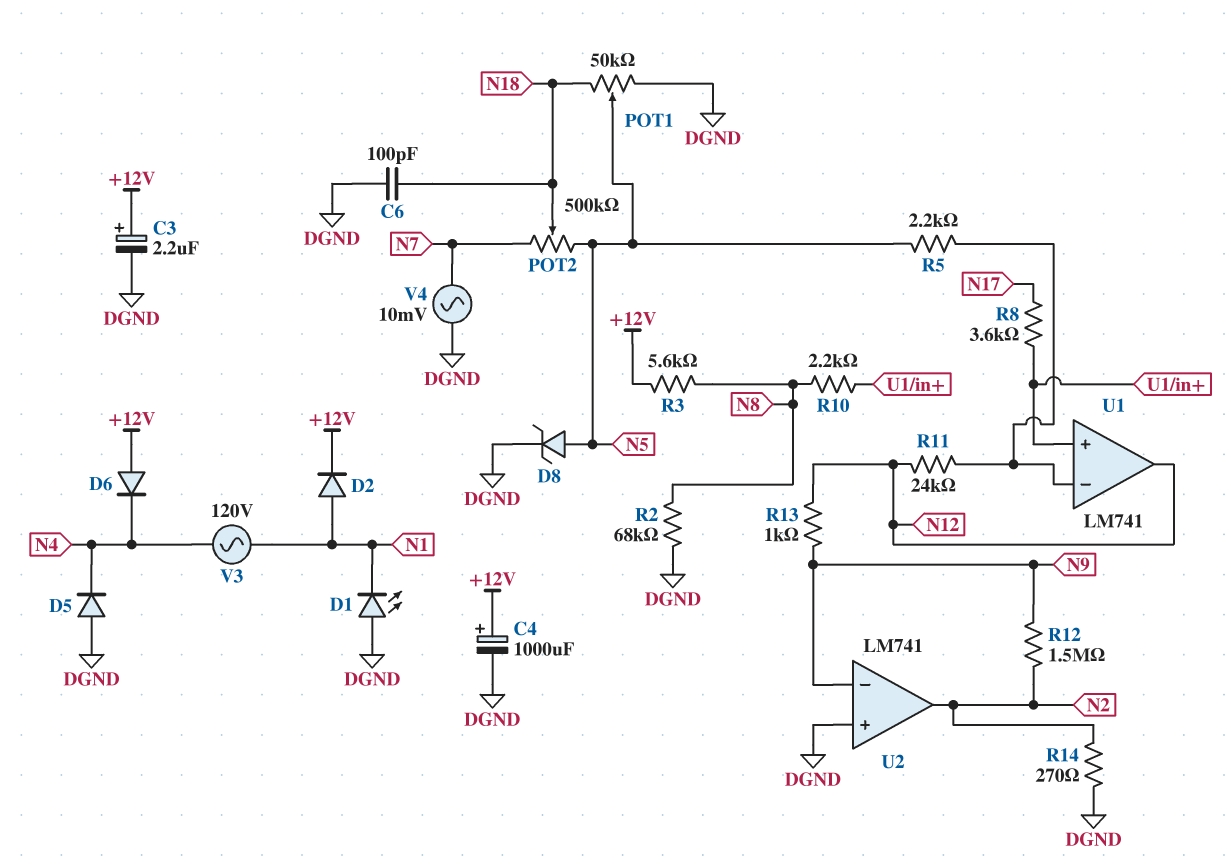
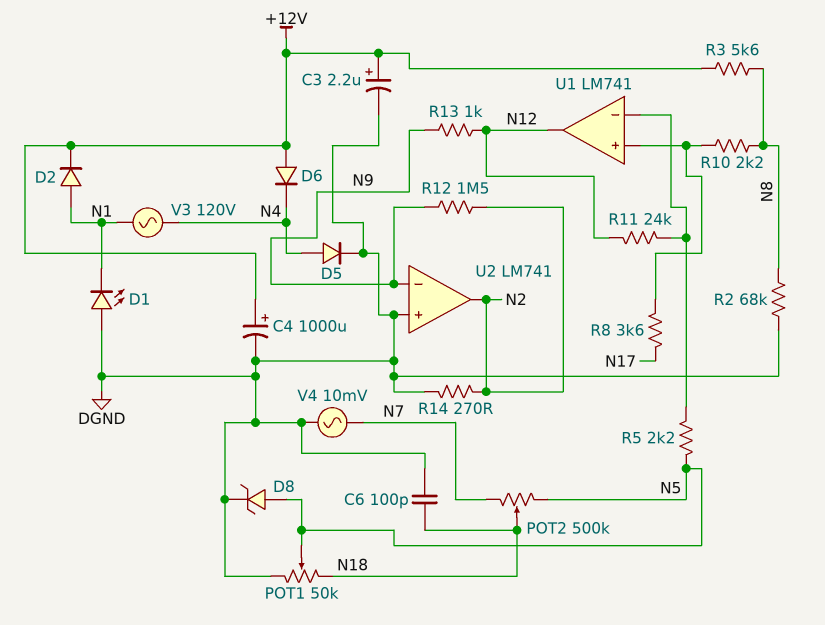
D5: diode (A DGND, K N4) -> diode (A N4, K DGND)

